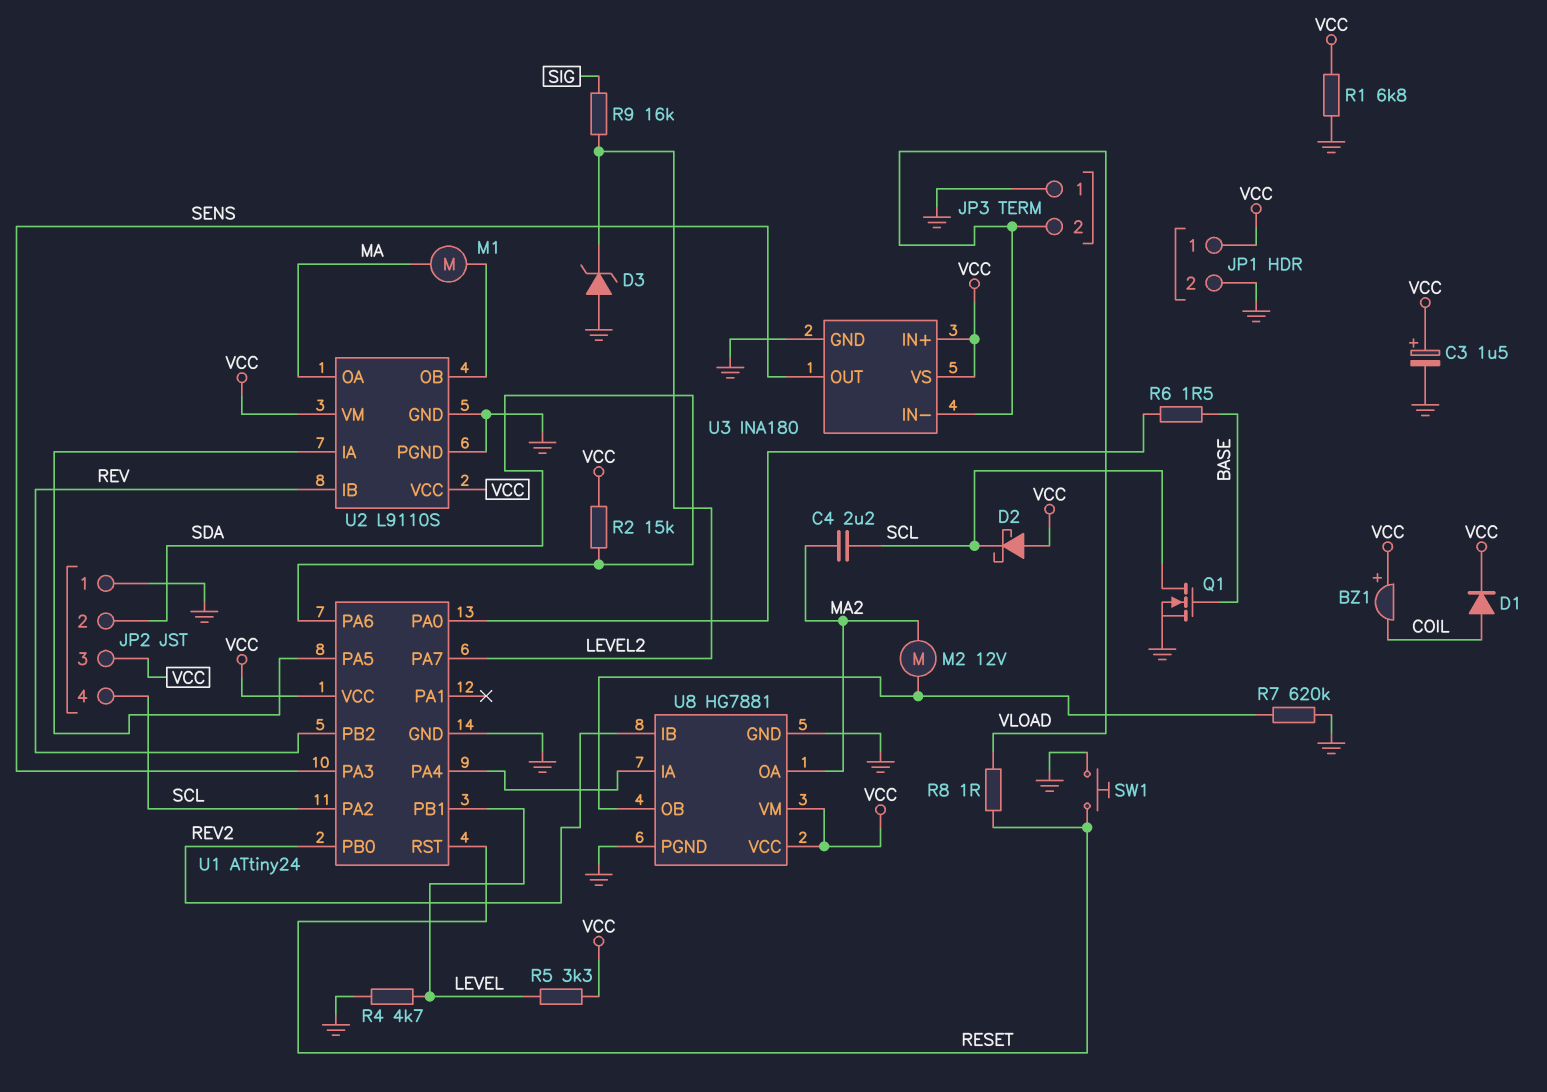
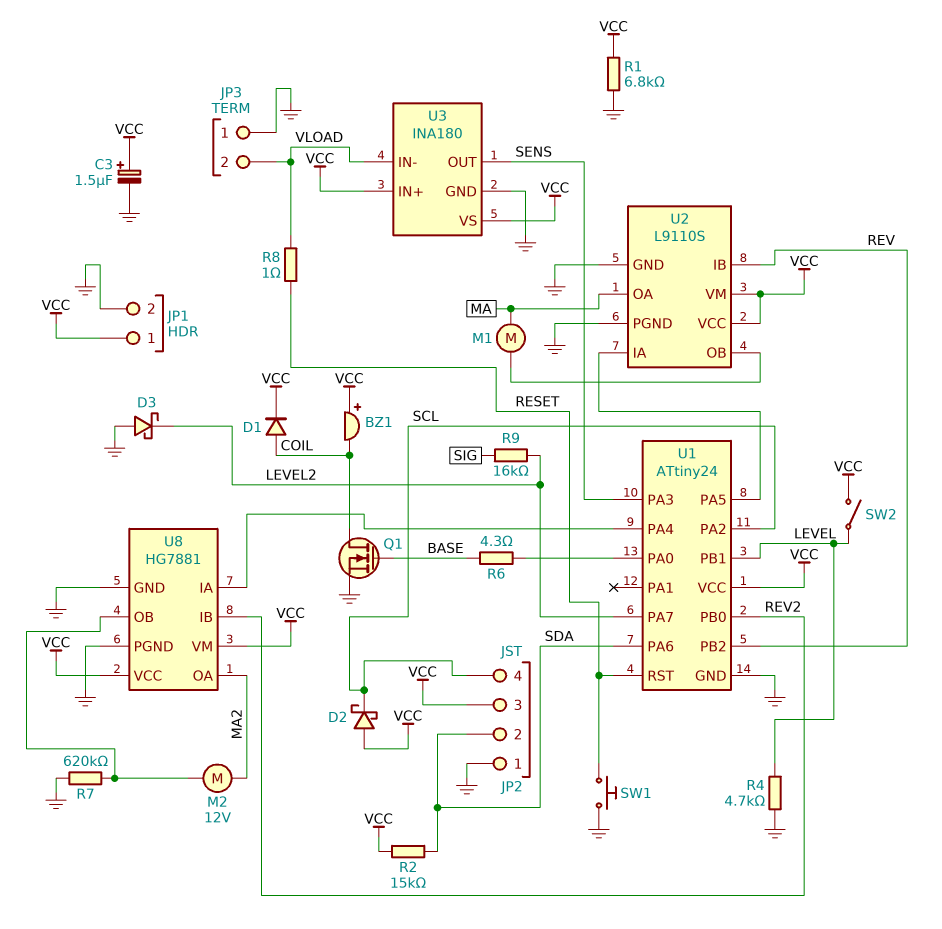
C4: 2.2uF (MA2, SCL) -> none
D3: zener (A GND, K LEVEL2) -> schottky (A GND, K LEVEL2)
Q1: NMOS (G BASE, D SCL, S GND) -> NMOS (G BASE, D COIL, S GND)
R5: 3.3k (LEVEL, VCC) -> none
R6: 1.5 (BASE, U1/PA0) -> 4.3 (BASE, U1/PA0)
SW2: none -> switch (LEVEL, VCC)

